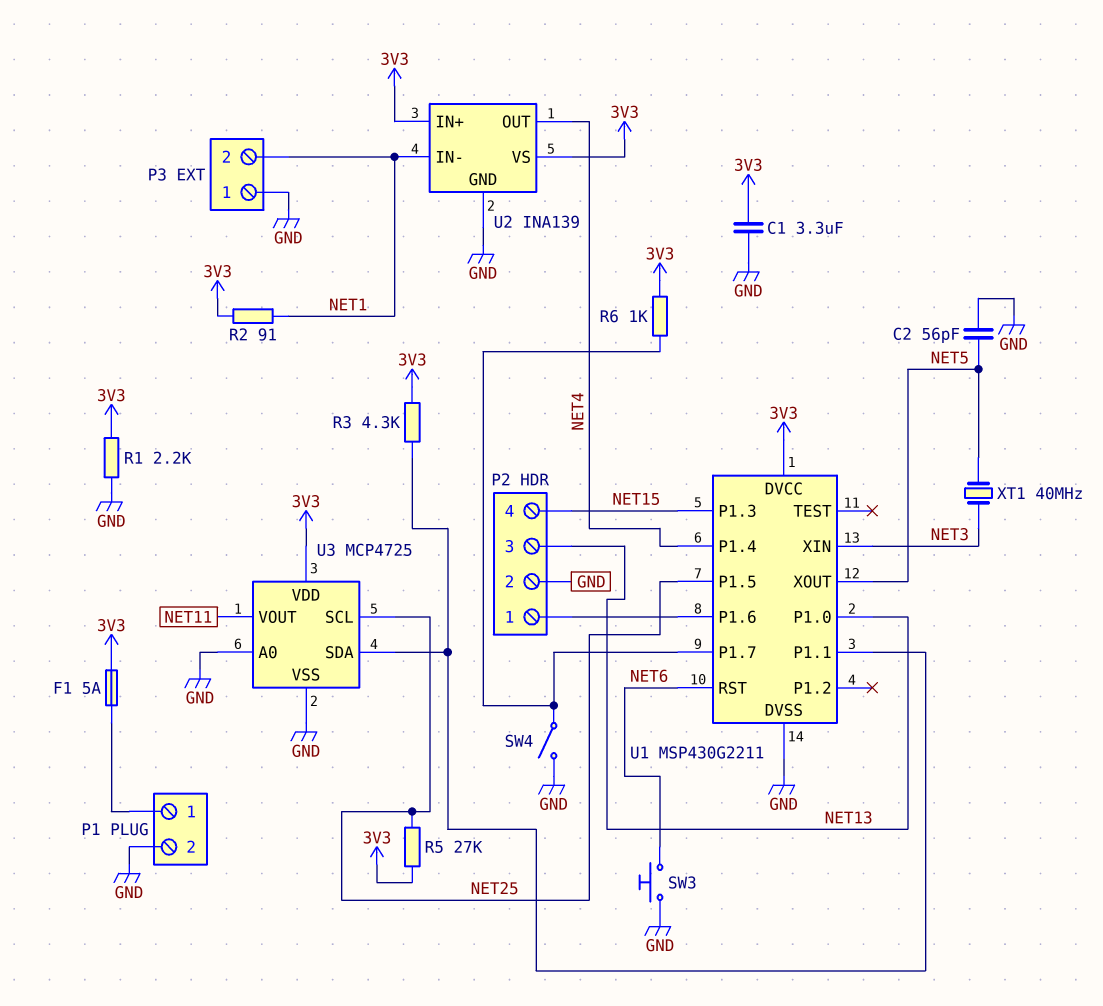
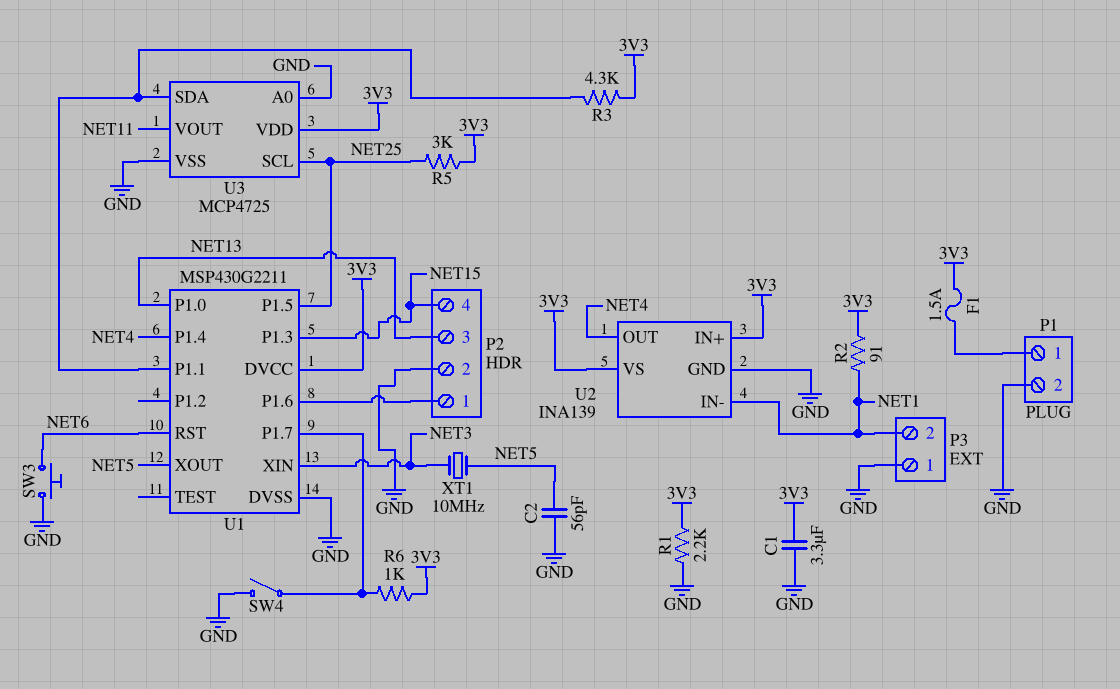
F1: 5A (3V3, P1/1) -> 1.5A (3V3, P1/1)
R5: 27k (3V3, NET25) -> 3k (3V3, NET25)
XT1: 40MHz (NET3, NET5) -> 10MHz (NET3, NET5)

